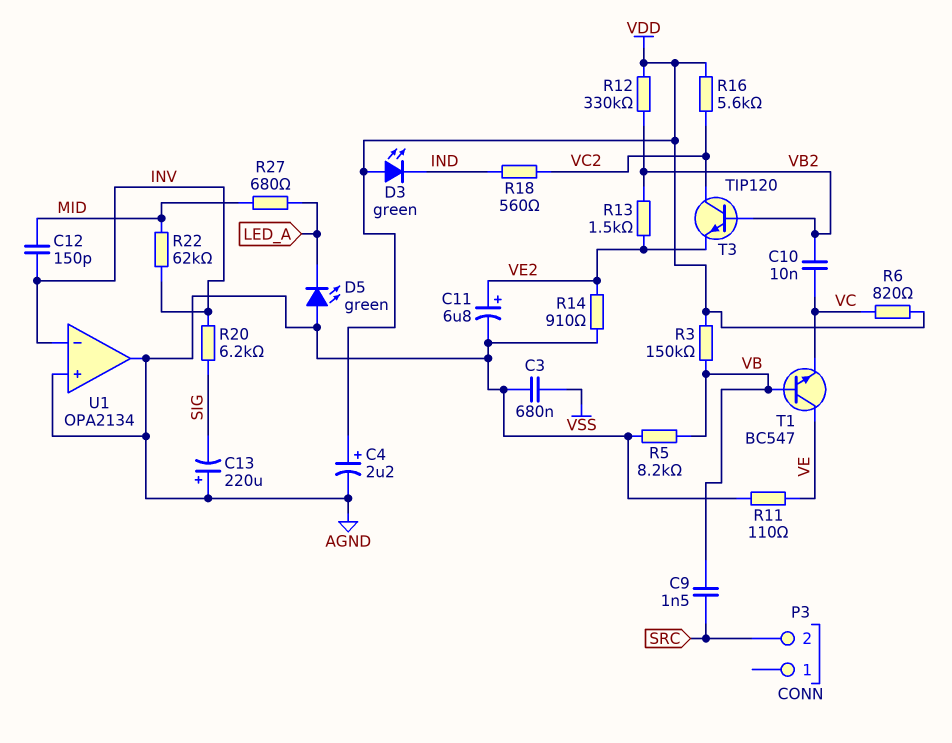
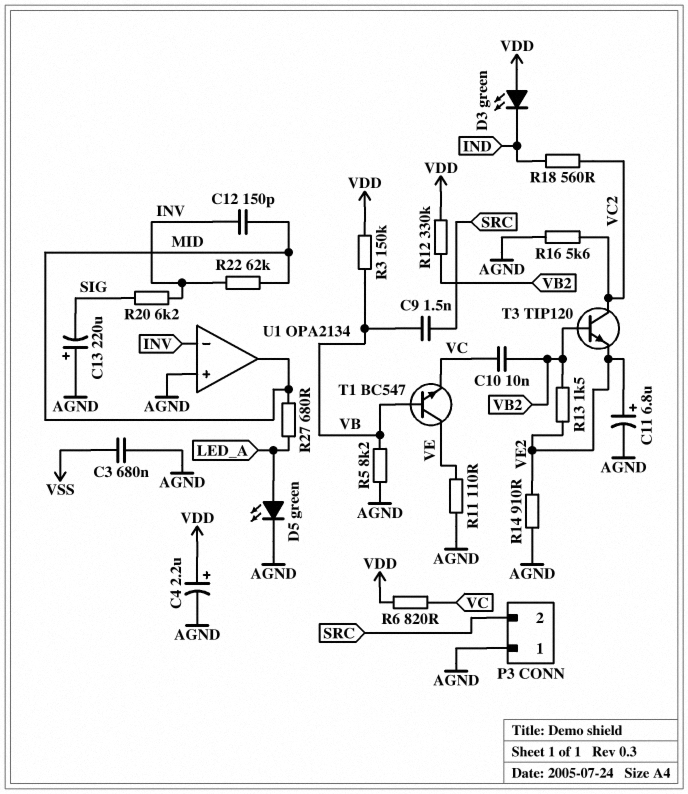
D5: LED green (A AGND, K LED_A) -> LED green (A LED_A, K AGND)
P3 pin 1: none -> AGND
R16: 5.6k (VC2, VDD) -> 5.6k (AGND, VC2)
U1 pin out: AGND -> MID

